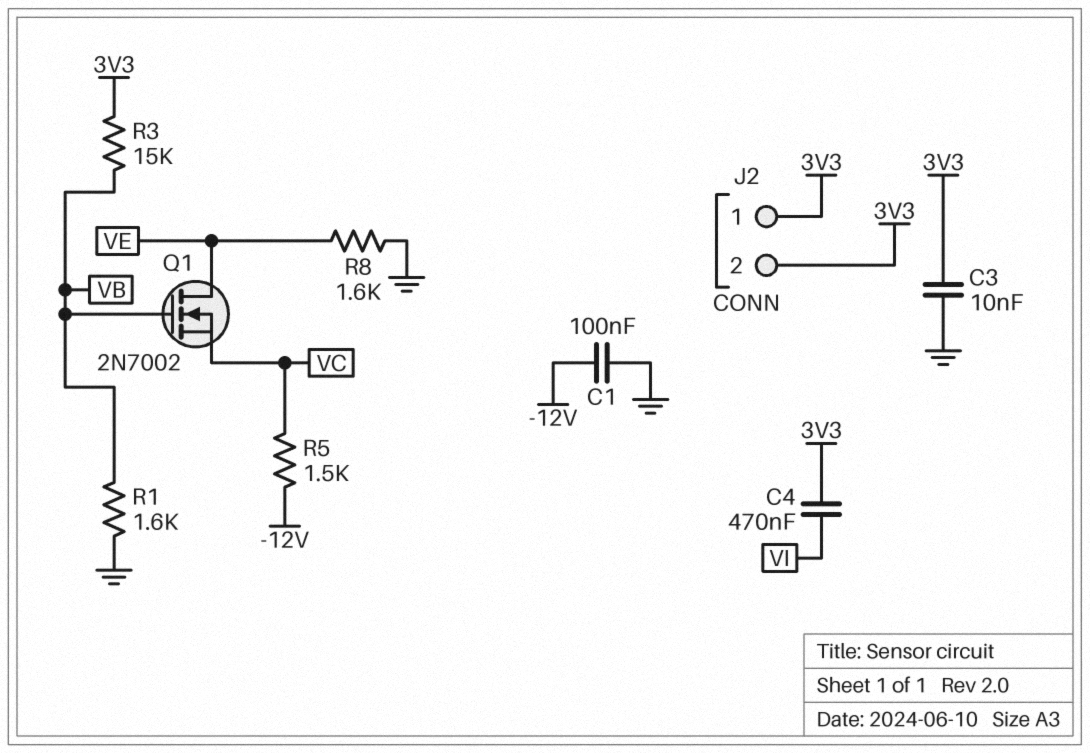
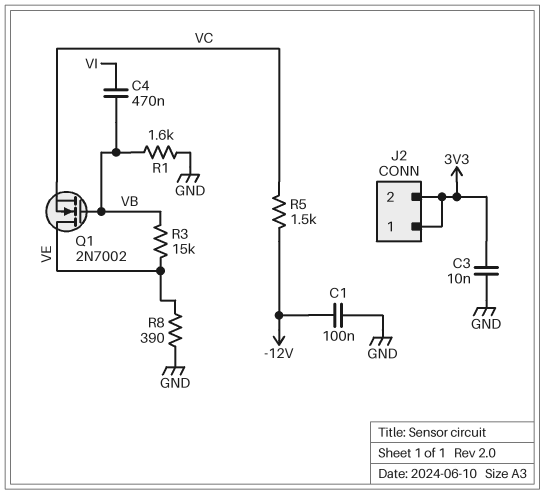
C4: 470nF (3V3, VI) -> 470nF (VB, VI)
R3: 15k (3V3, VB) -> 15k (VB, VE)
R8: 1.6k (GND, VE) -> 390 (GND, VE)

